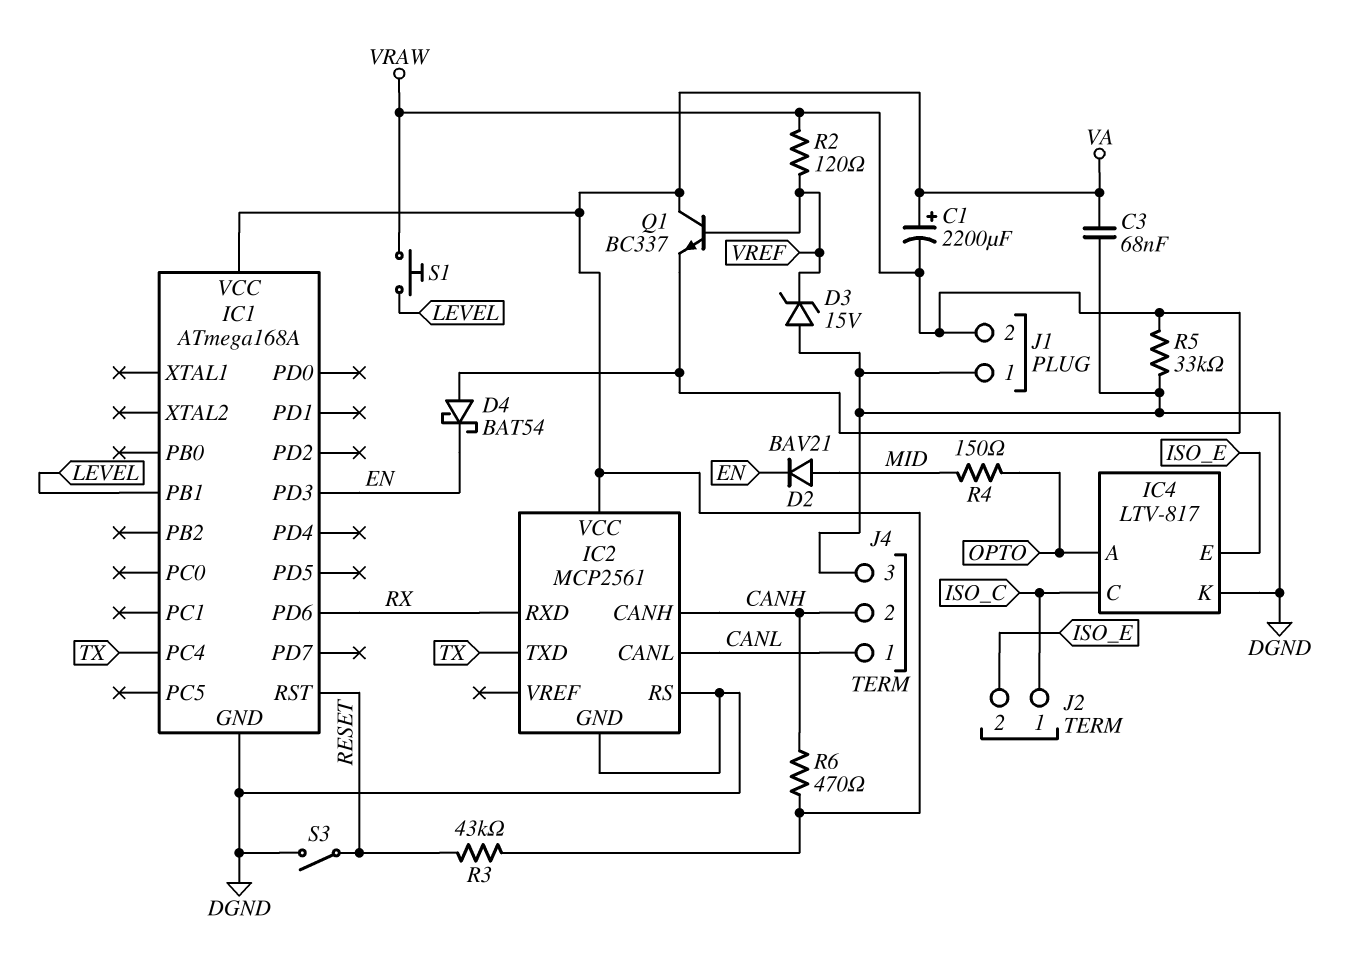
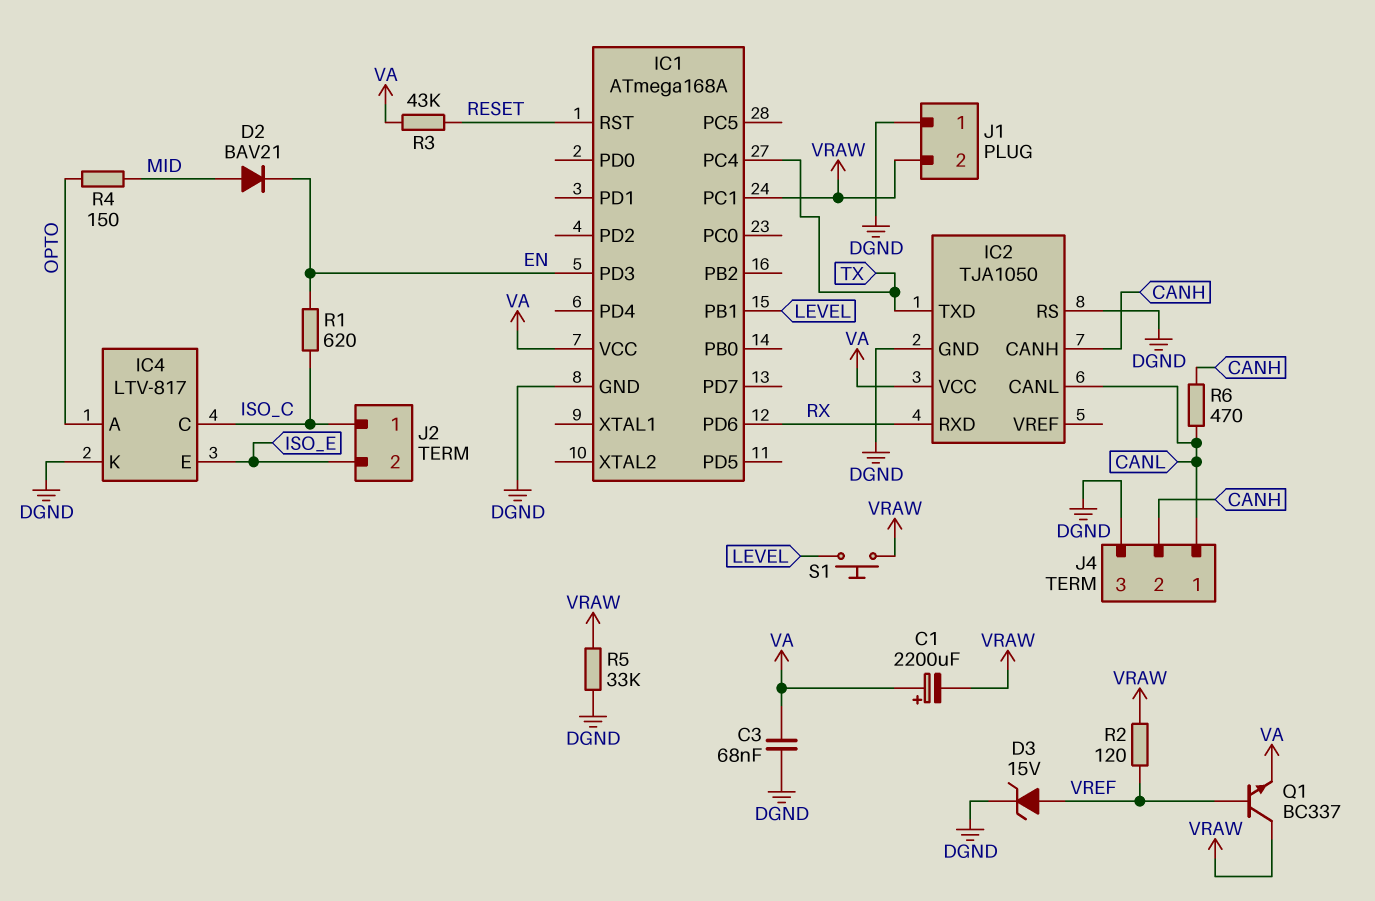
D3: zener 15V (A DGND, K VREF) -> zener 15V (A VREF, K DGND)
D4: schottky BAT54 (A VRAW, K EN) -> none
IC1 pin PC1: none -> VRAW
IC2: MCP2561 -> TJA1050
Q1: NPN BC337 (B VREF, C VA, E VRAW) -> NPN BC337 (B VREF, C VRAW, E VA)
R1: none -> 620 (EN, ISO_C)
R6: 470 (CANH, VA) -> 470 (CANH, CANL)
S3: switch (DGND, RESET) -> none

